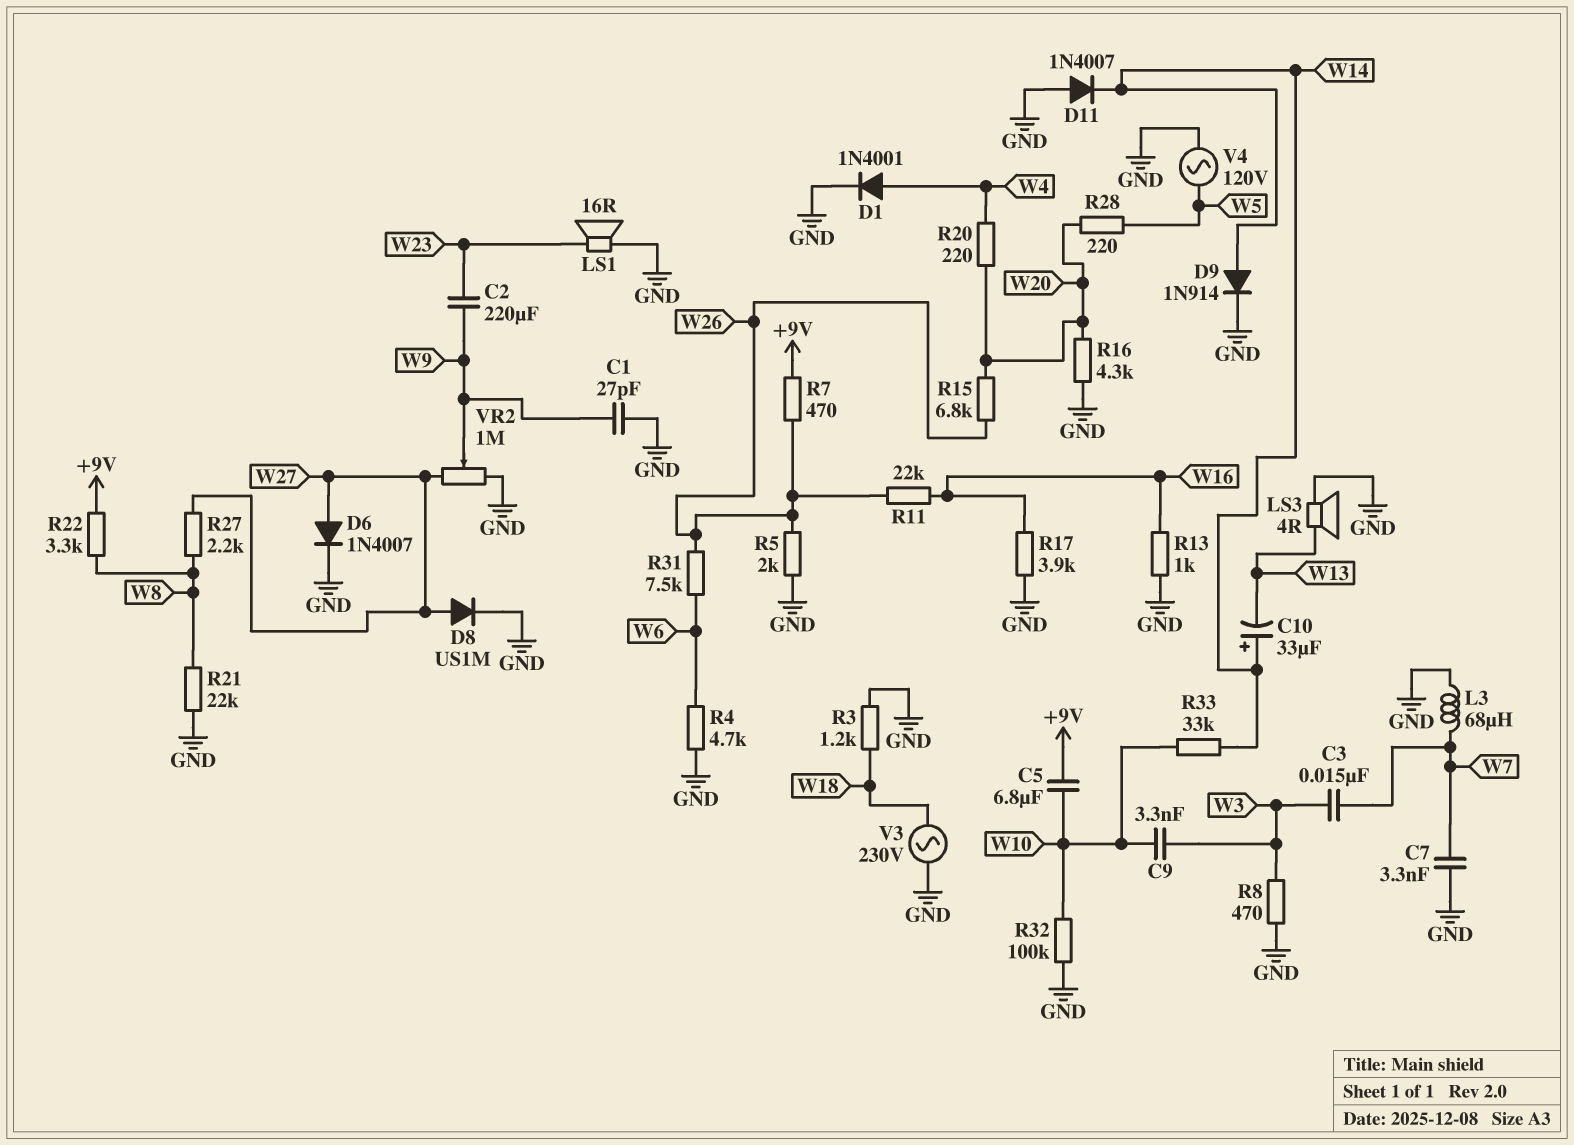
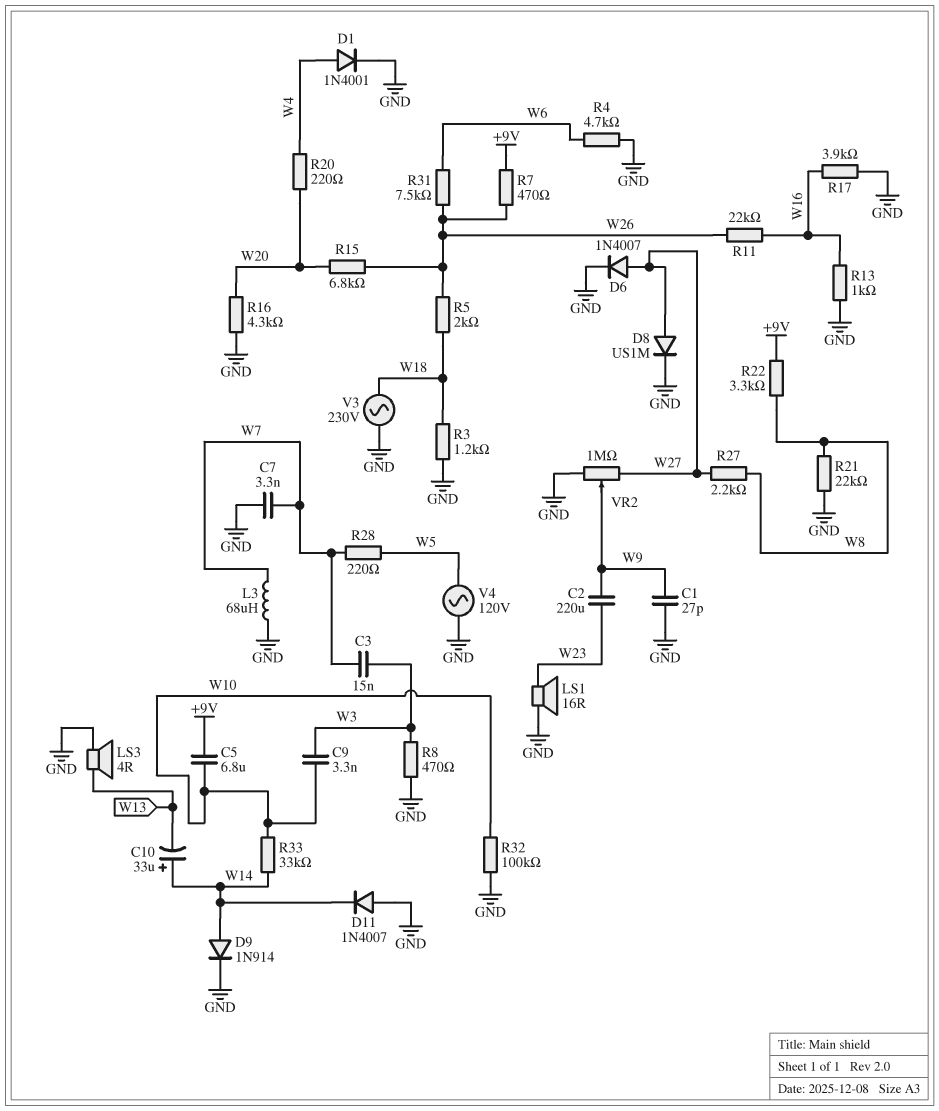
R5: 2k (GND, W26) -> 2k (W18, W26)
R28: 220 (W5, W20) -> 220 (W5, W7)

